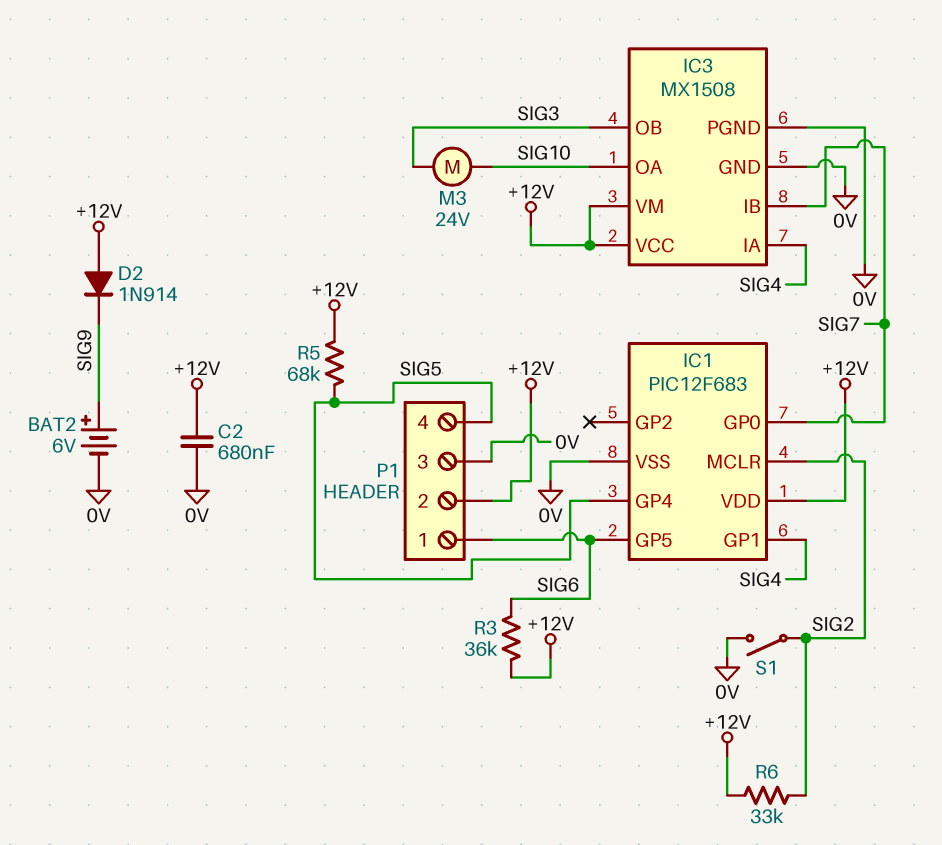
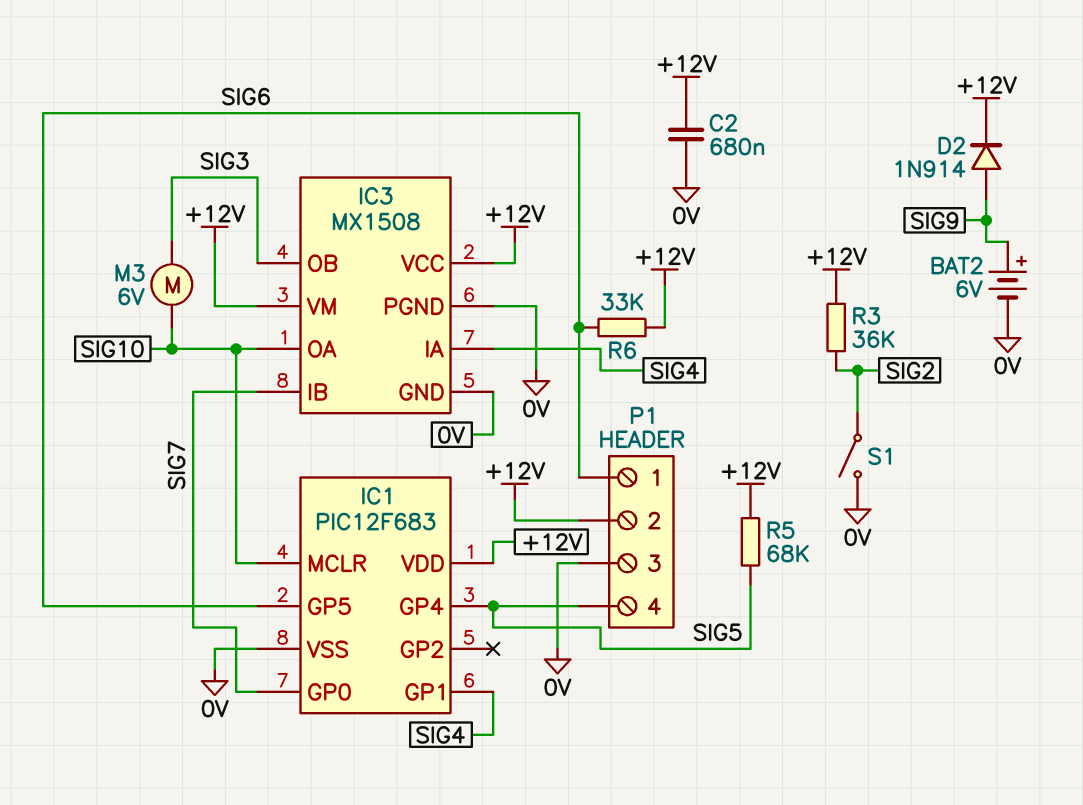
D2: diode 1N914 (A +12V, K SIG9) -> diode 1N914 (A SIG9, K +12V)
IC1 pin MCLR: SIG2 -> SIG10
M3: motor 24V (SIG3, SIG10) -> motor 6V (SIG3, SIG10)
R3: 36k (+12V, SIG6) -> 36k (+12V, SIG2)
R6: 33k (+12V, SIG2) -> 33k (+12V, SIG6)

